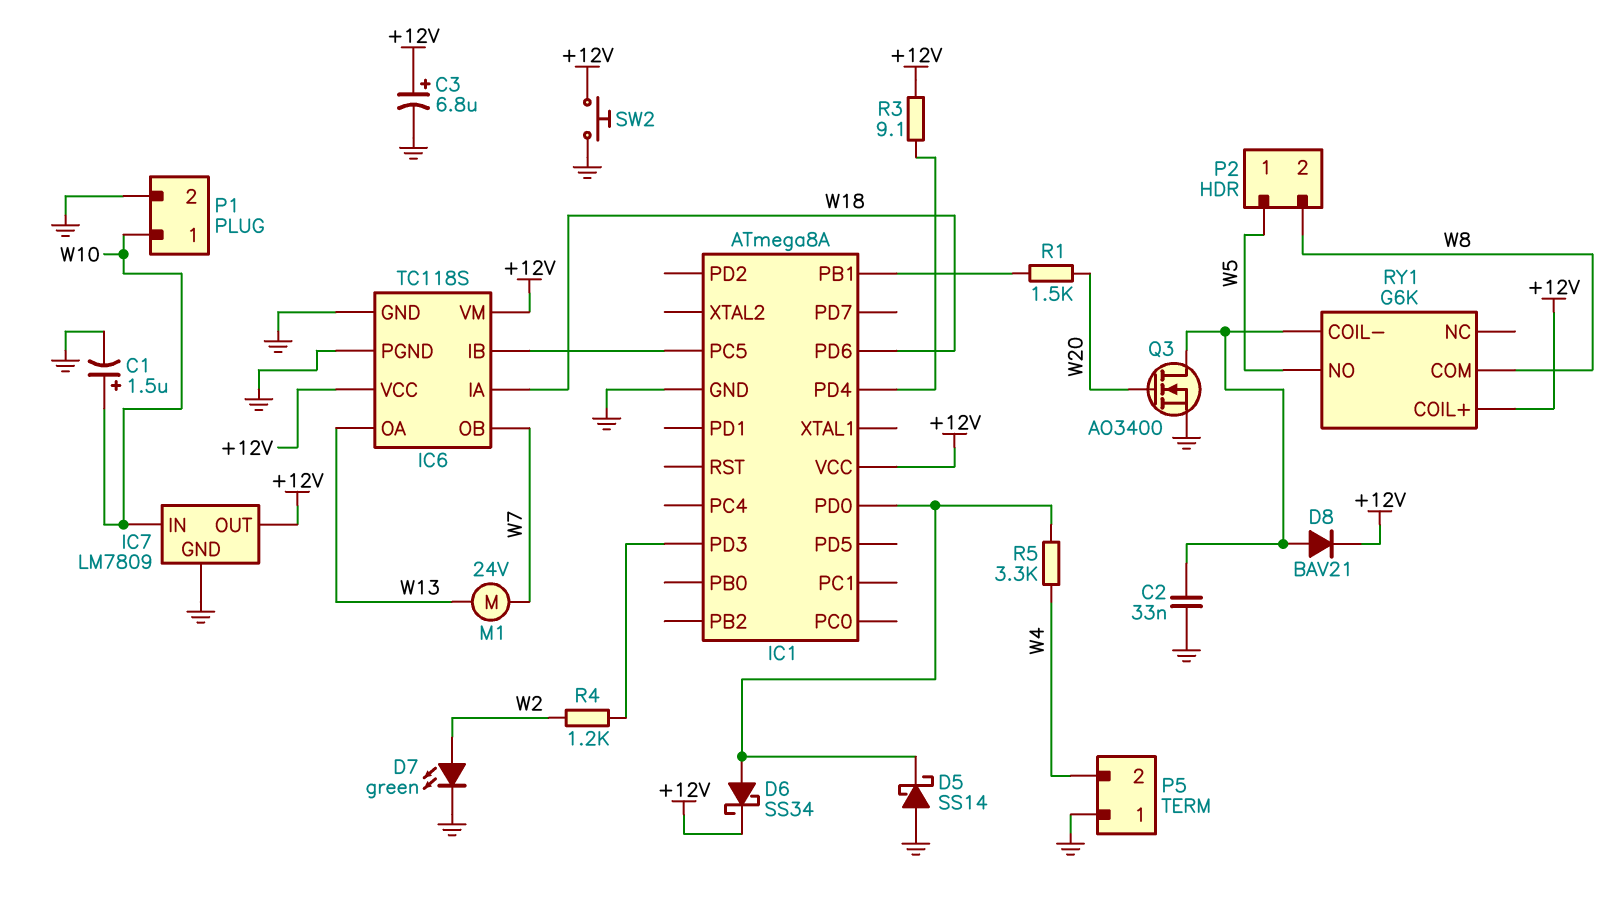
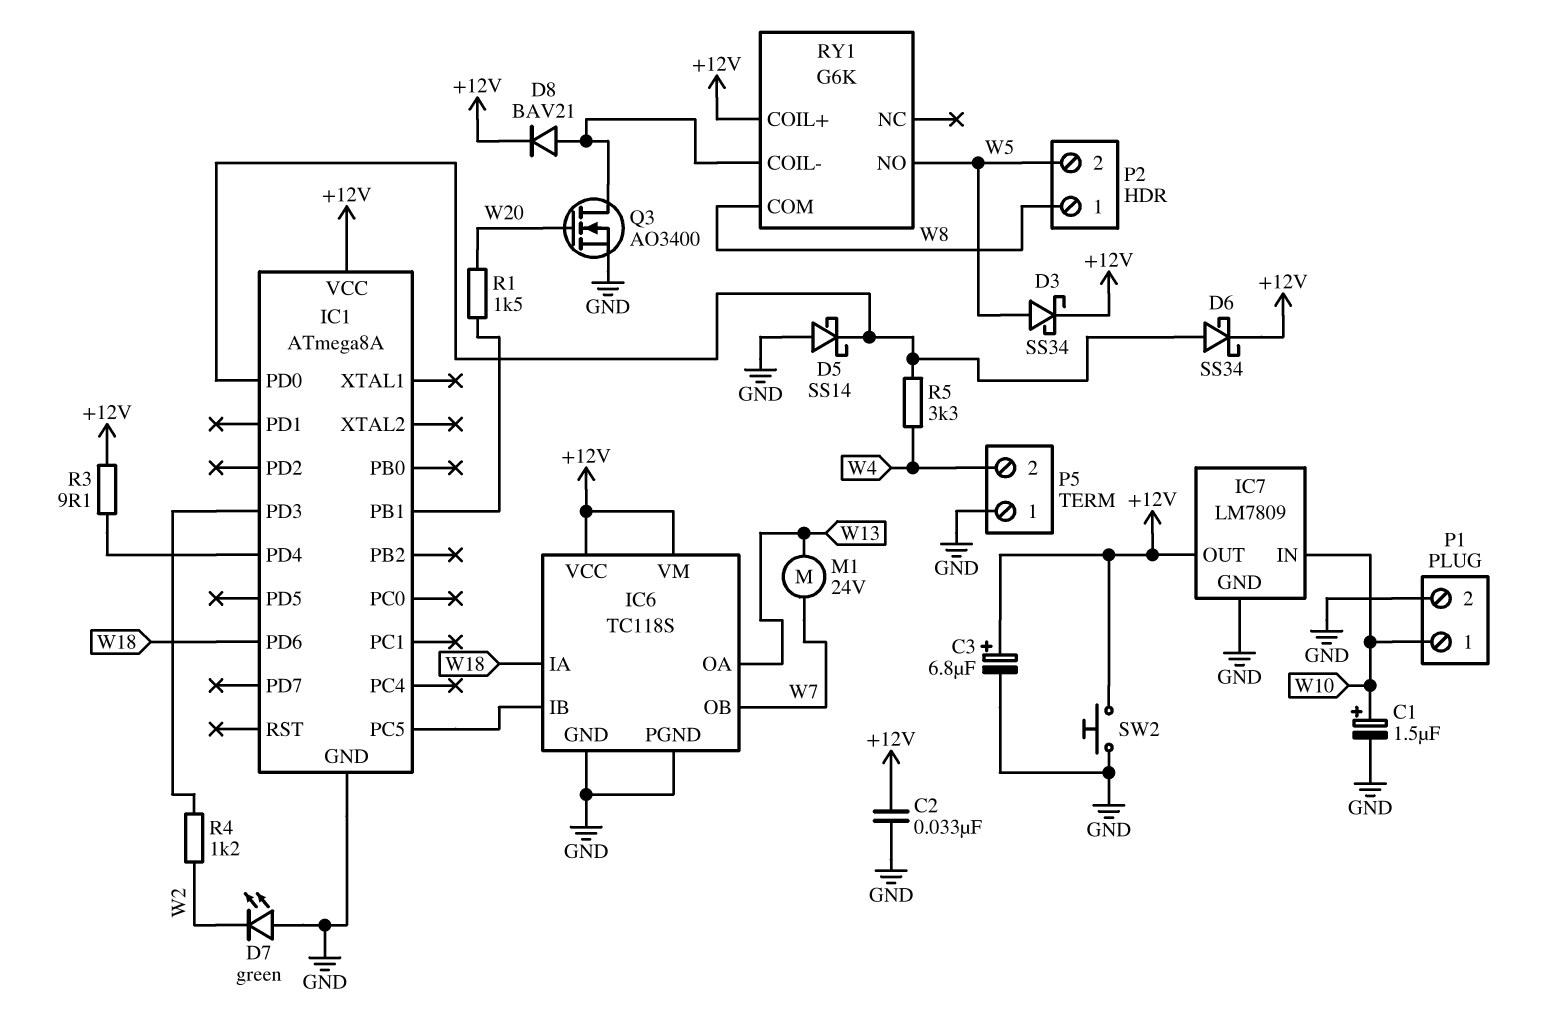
C2: 33nF (GND, RY1/COIL-) -> 33nF (+12V, GND)
D3: none -> schottky SS34 (A W5, K +12V)
D7: LED green (A W2, K GND) -> LED green (A GND, K W2)
P2 pin 1: W5 -> W8
P2 pin 2: W8 -> W5

